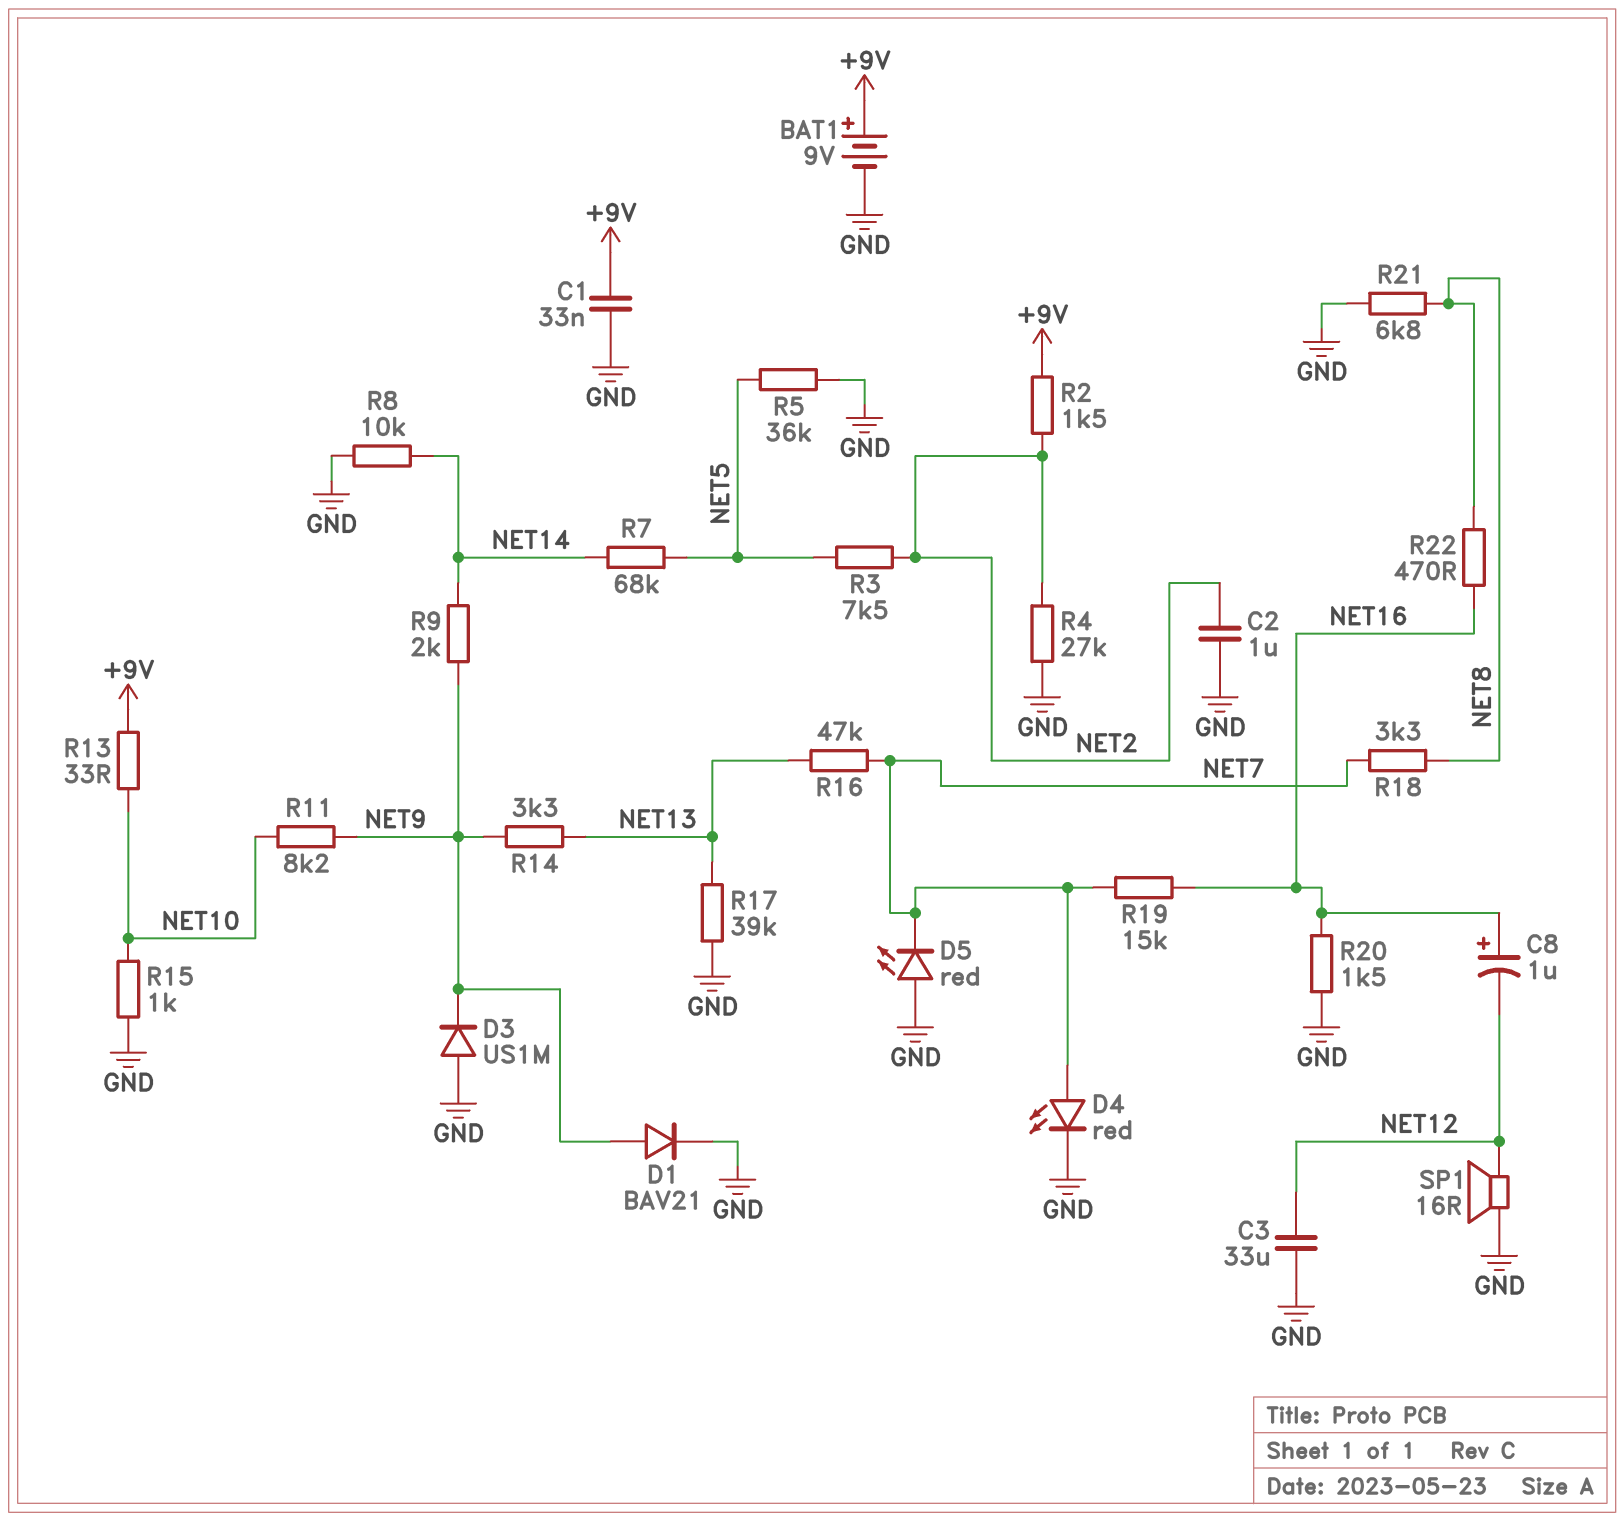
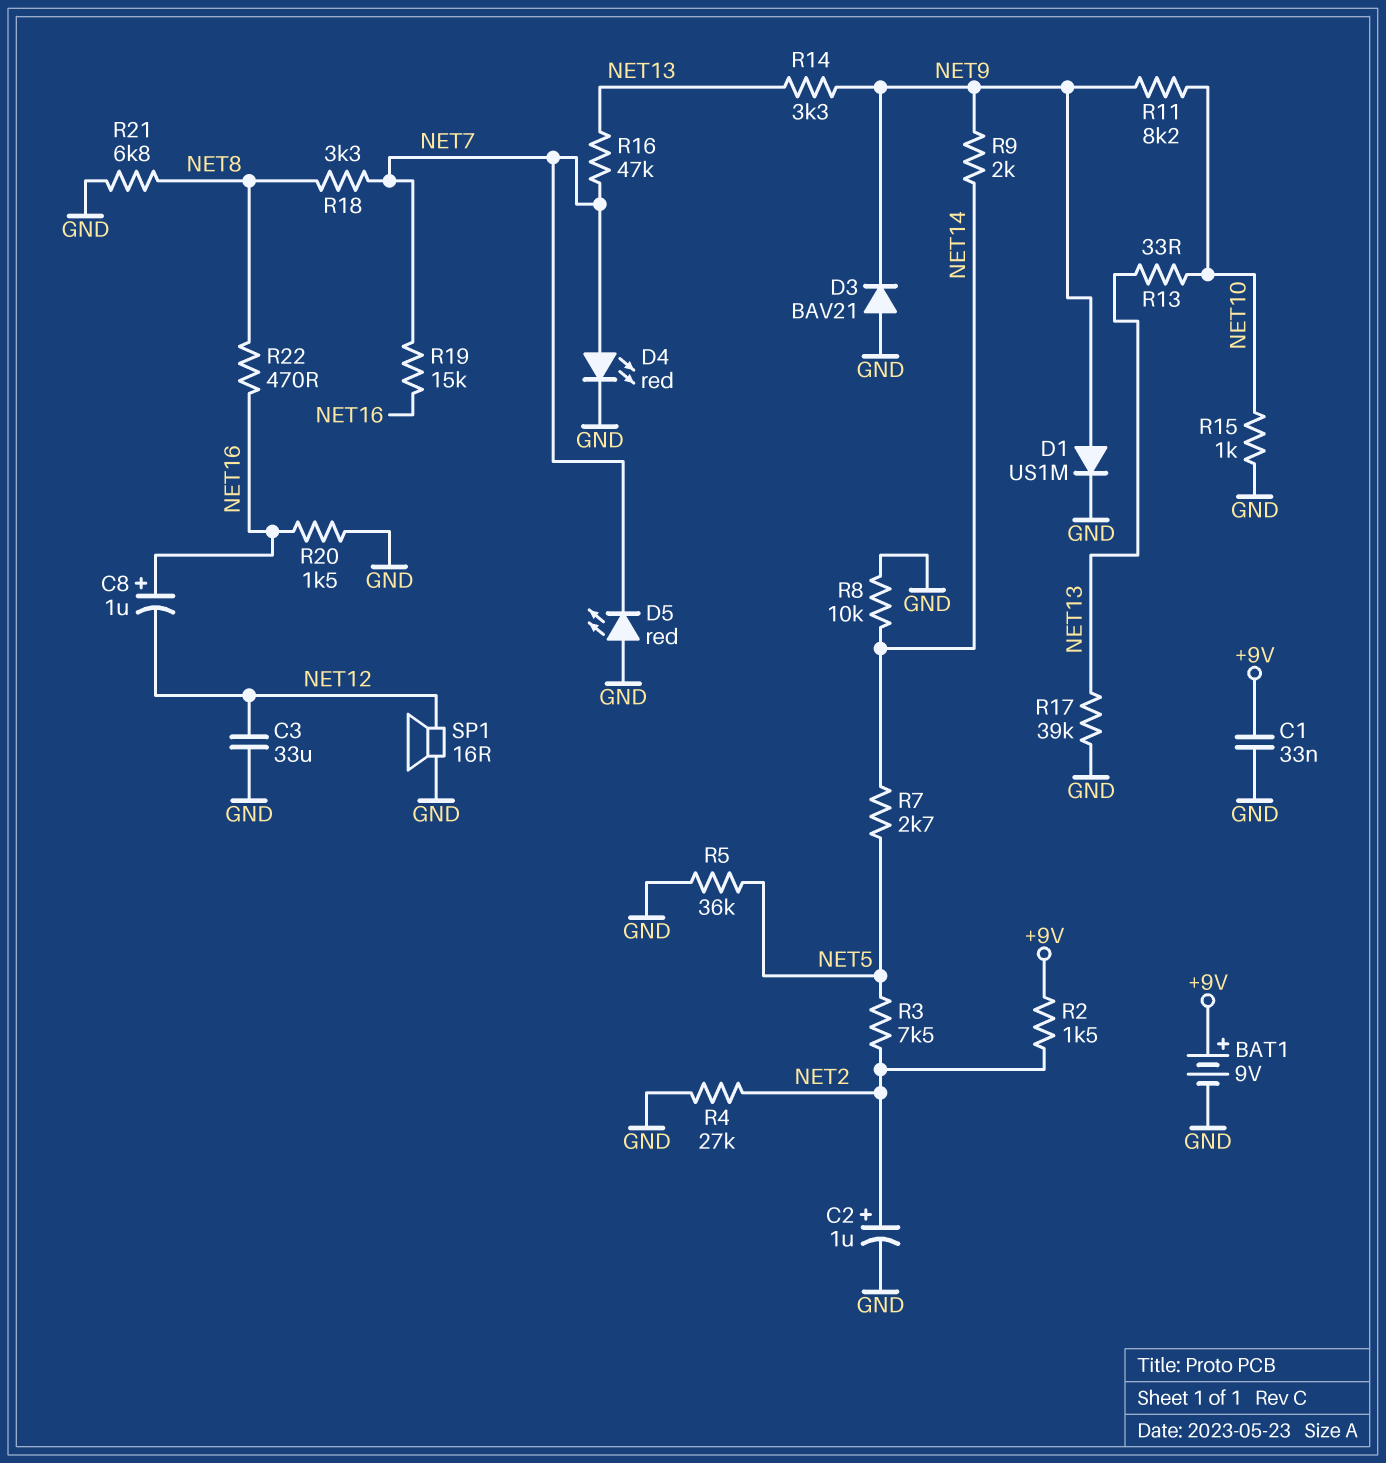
C2: 1uF (GND, NET2) -> 1uF (plus NET2, minus GND)
D1: diode BAV21 (A NET9, K GND) -> diode US1M (A NET9, K GND)
D3: diode US1M (A GND, K NET9) -> diode BAV21 (A GND, K NET9)
R7: 68k (NET5, NET14) -> 2.7k (NET5, NET14)
R13: 33 (+9V, NET10) -> 33 (NET10, NET13)

